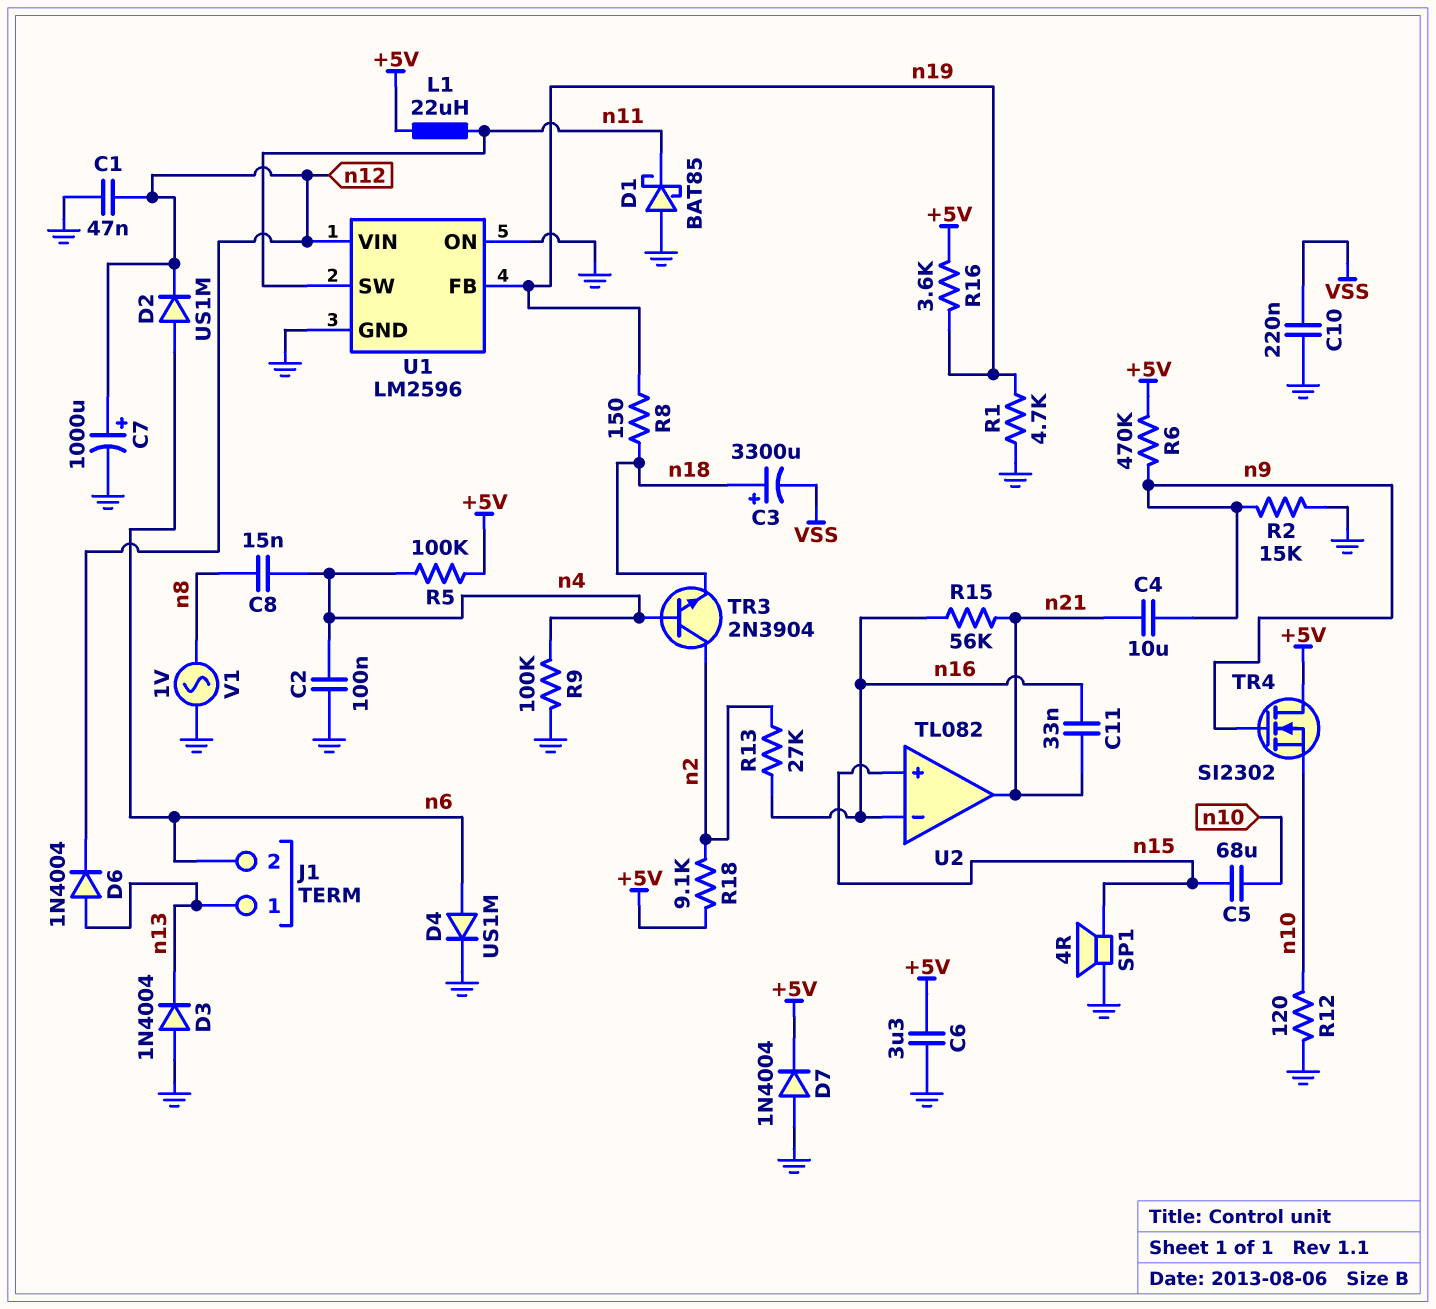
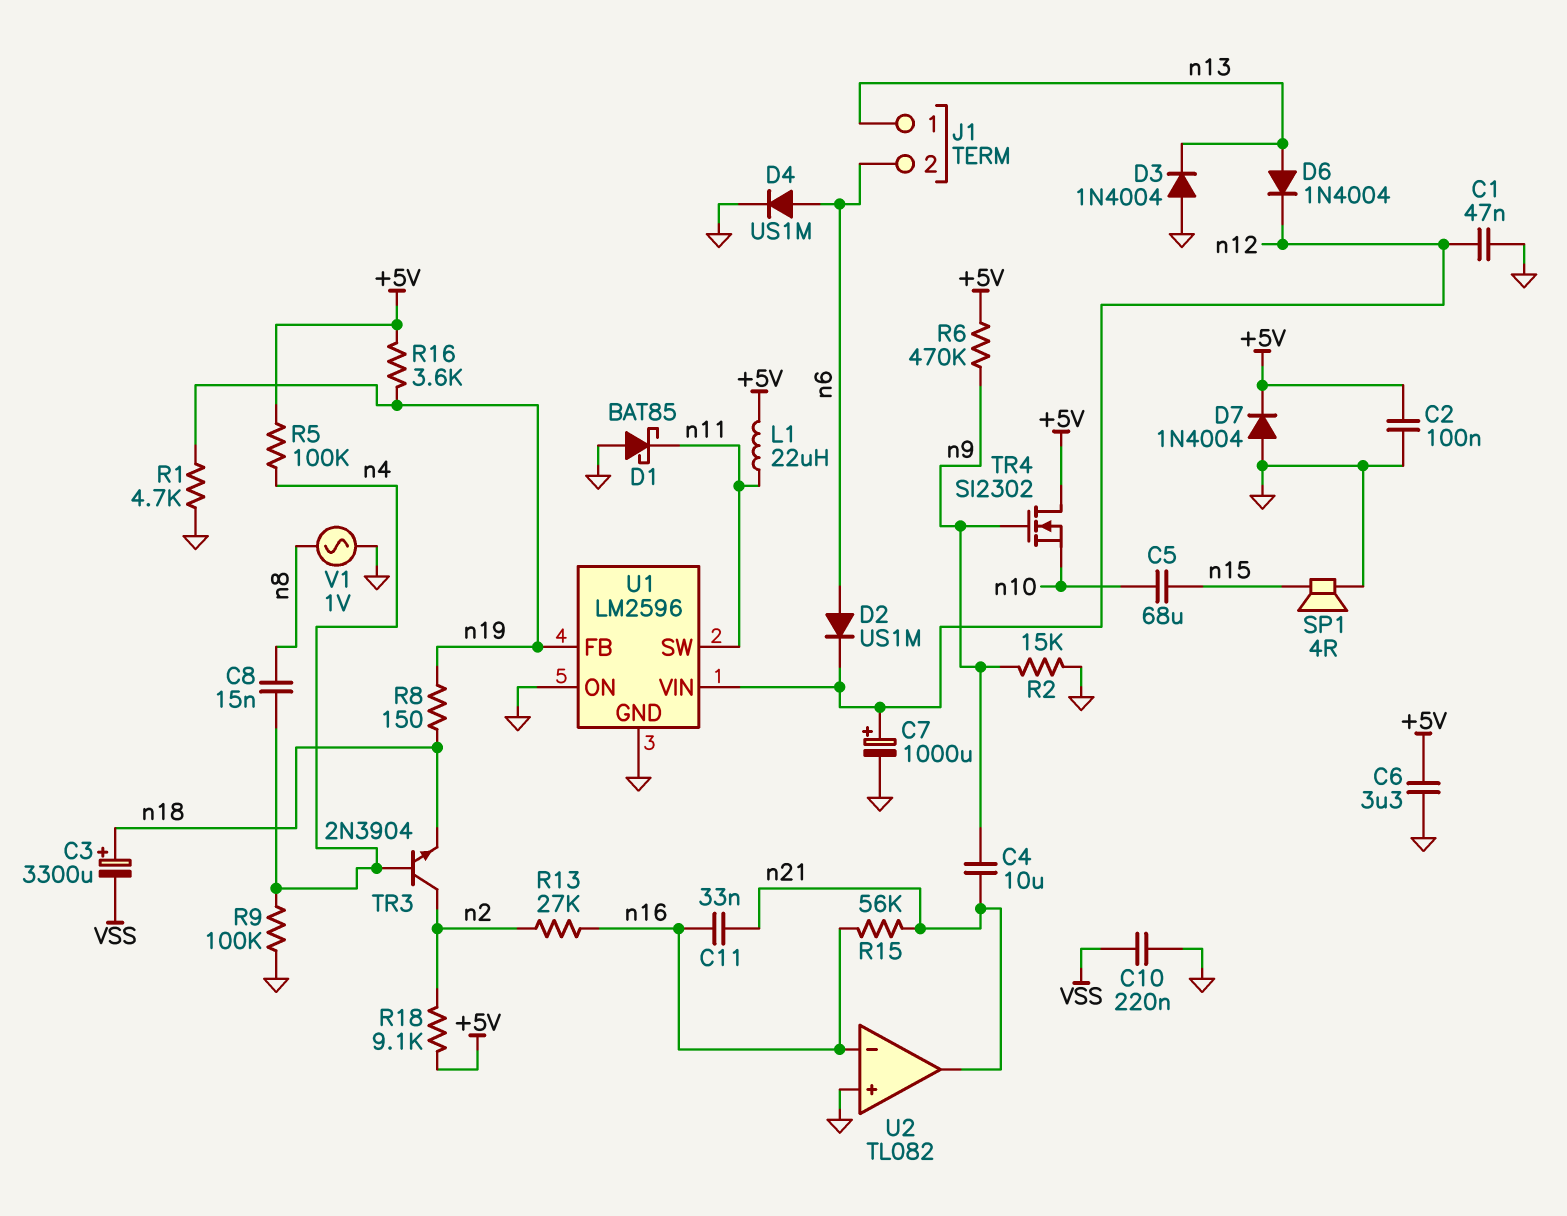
C2: 100nF (GND, n4) -> 100nF (+5V, GND)
R12: 120 (GND, n10) -> none
U2 pin in+: n15 -> GND

